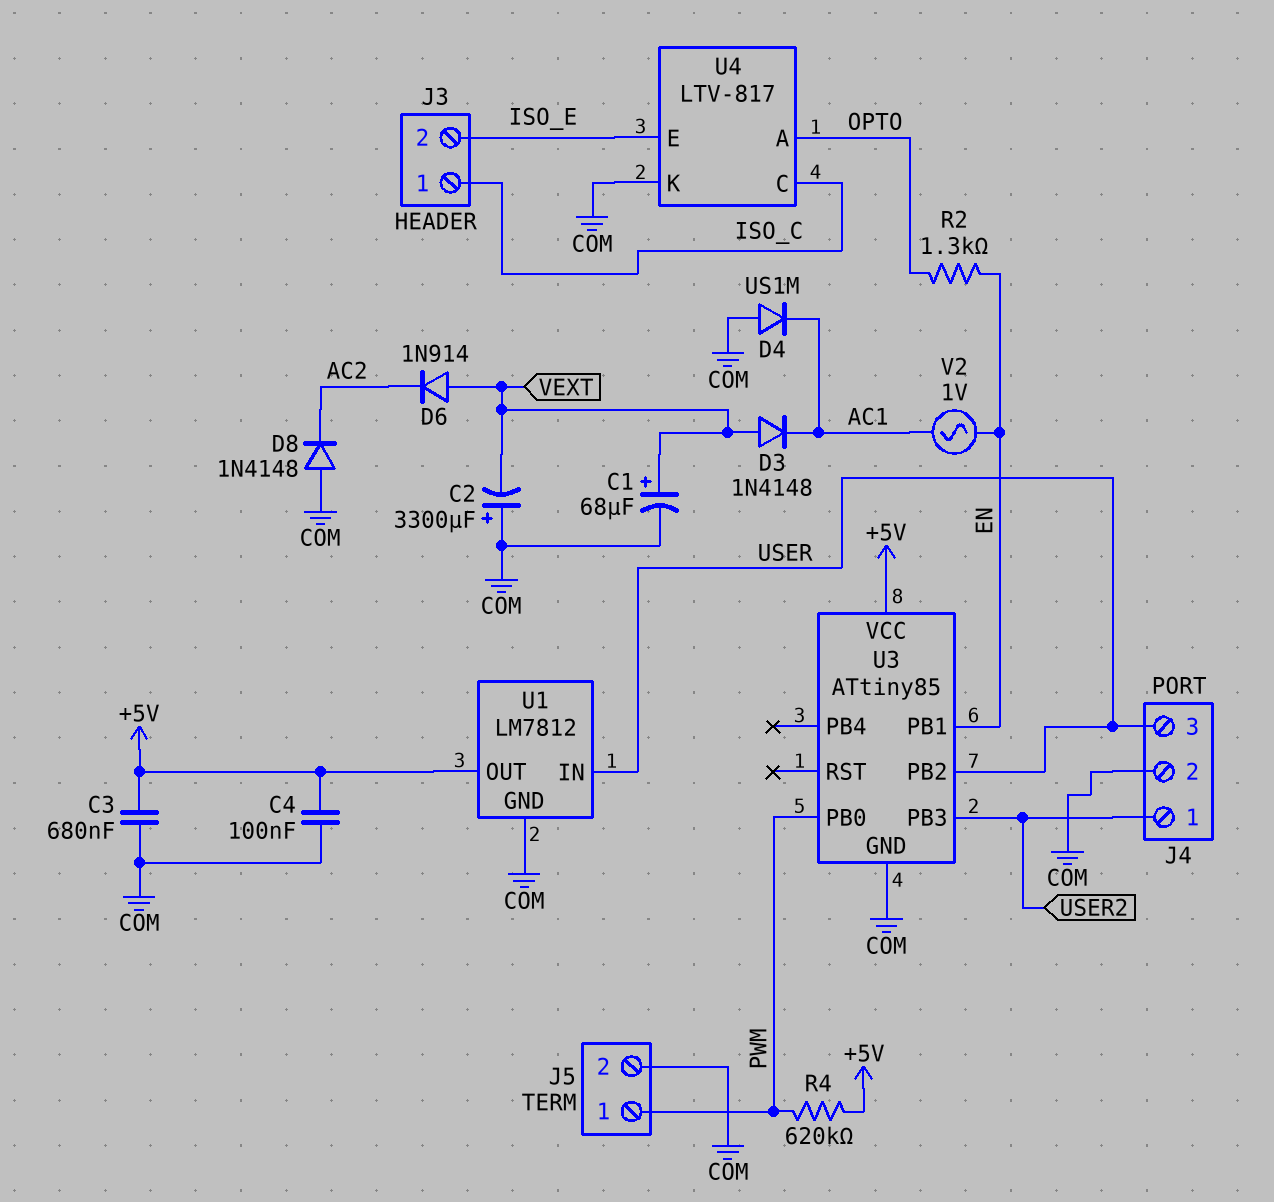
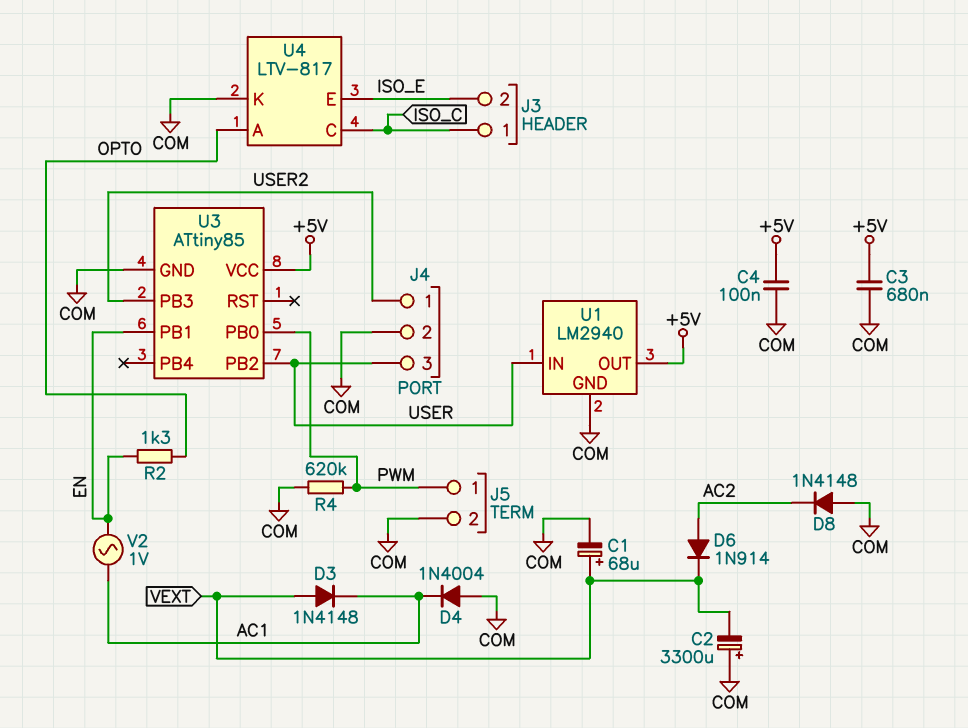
D4: diode US1M (A COM, K AC1) -> diode 1N4004 (A COM, K AC1)
D6: diode 1N914 (A VEXT, K AC2) -> diode 1N914 (A AC2, K VEXT)
R4: 620k (+5V, PWM) -> 620k (COM, PWM)
U1: LM7812 -> LM2940

